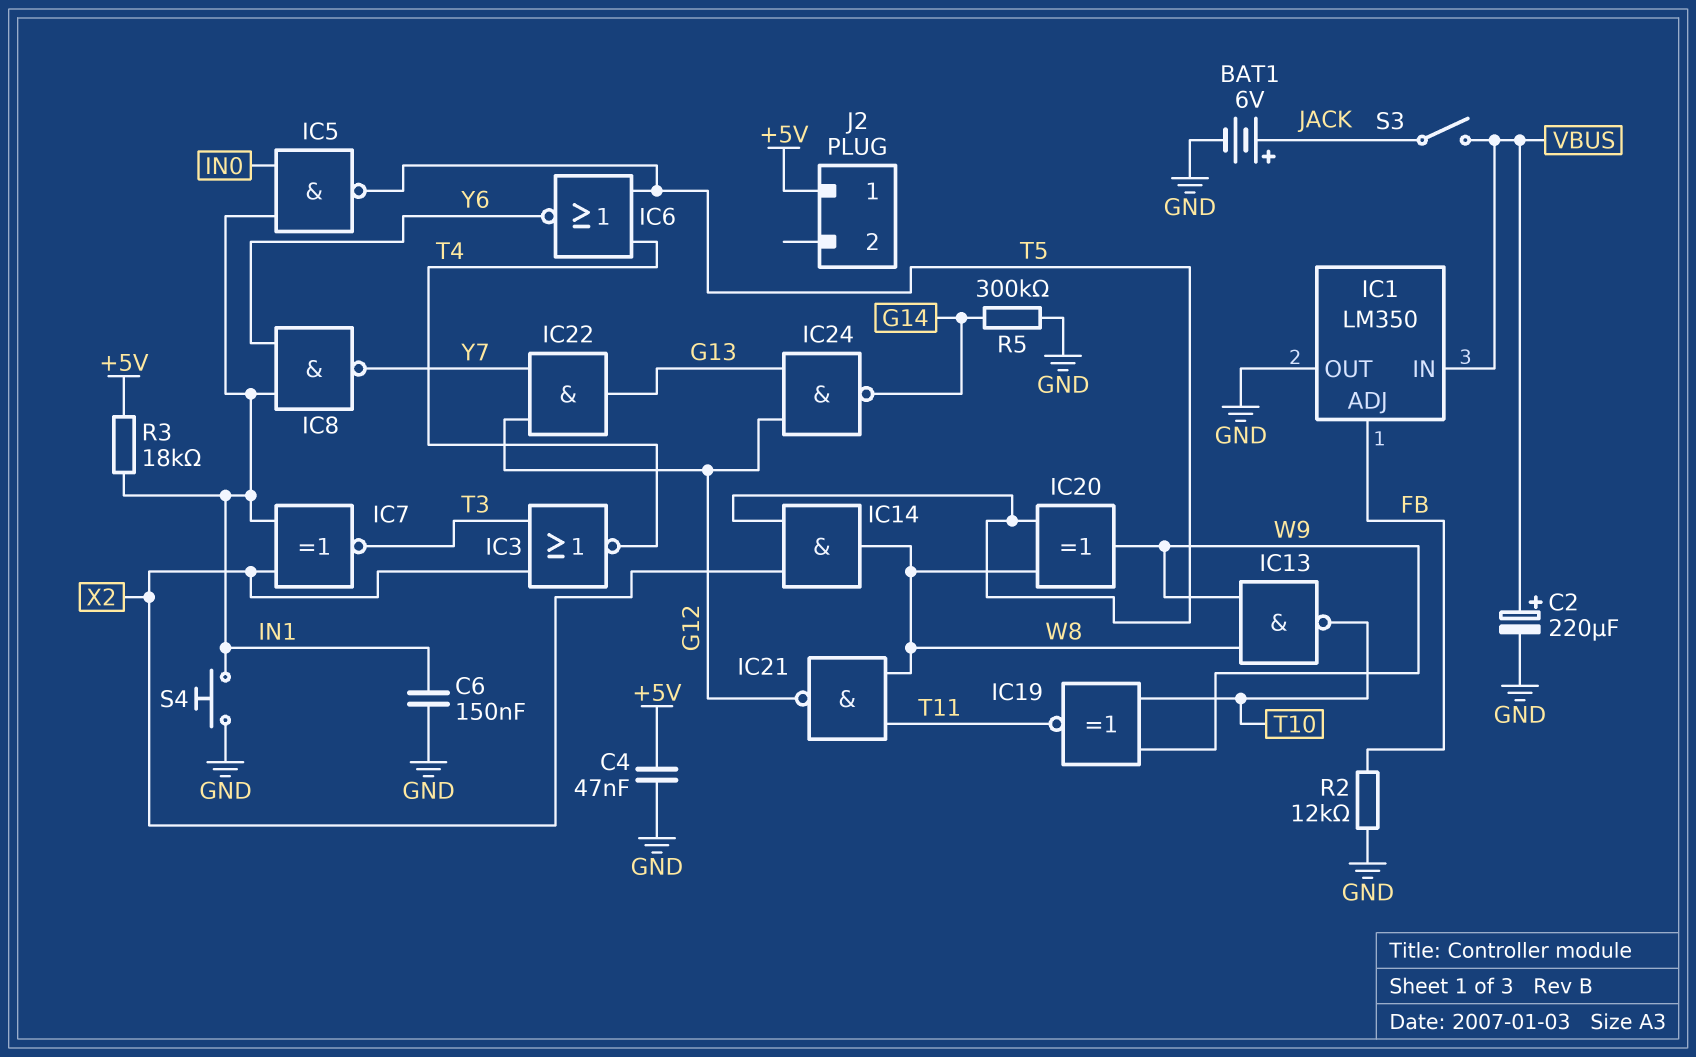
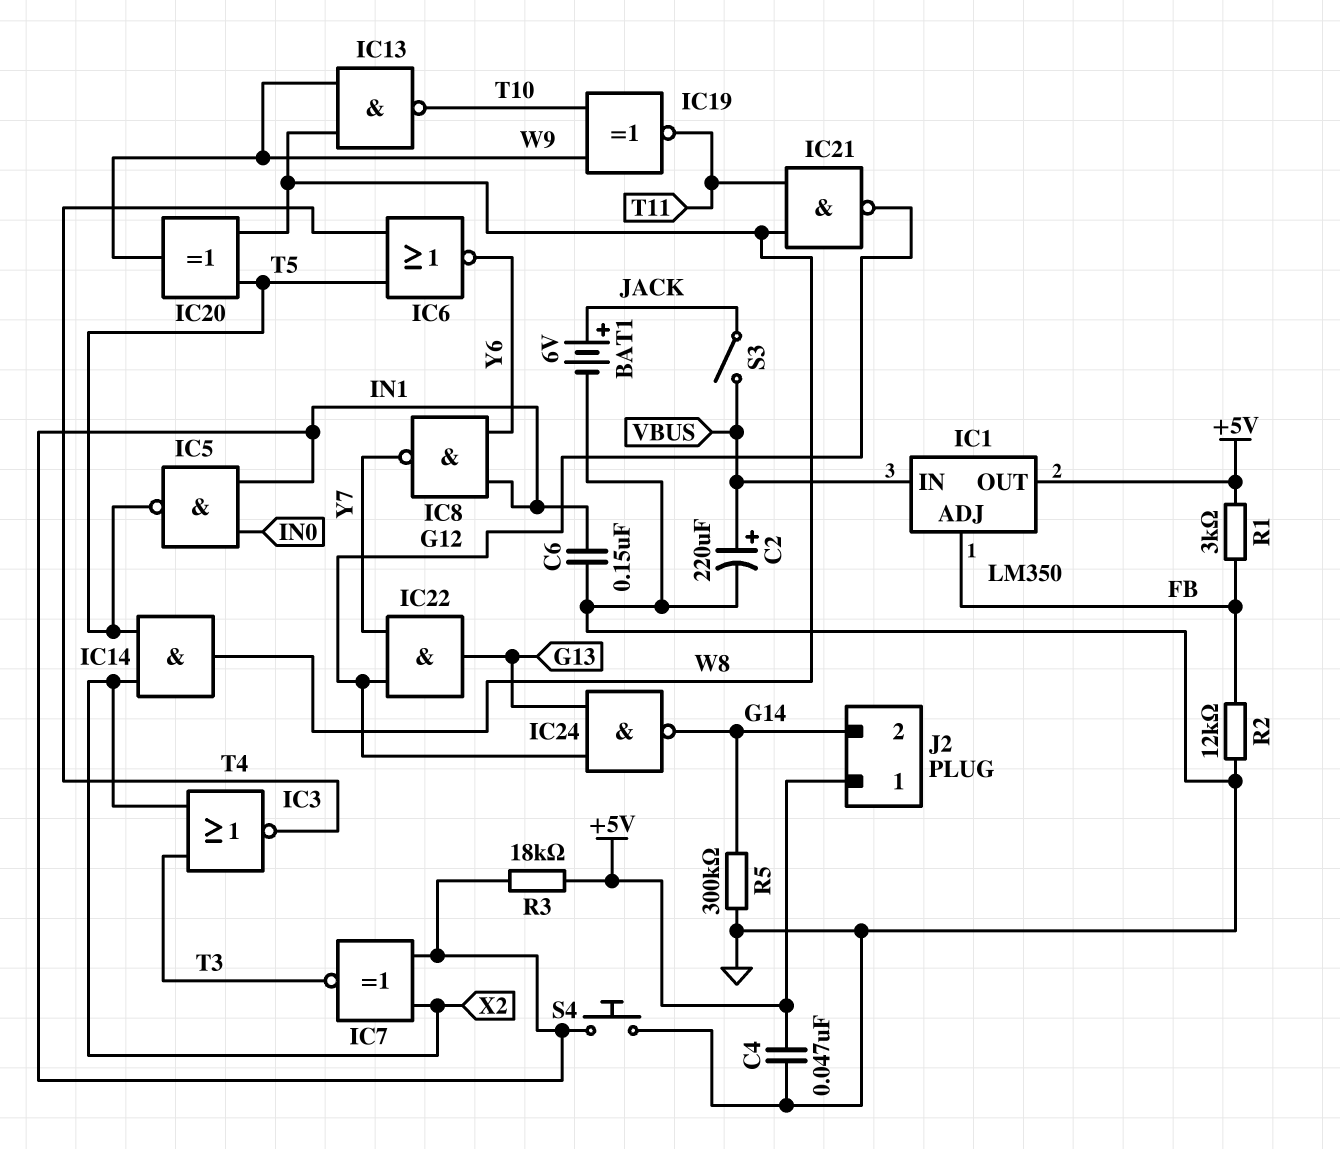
IC1 pin OUT: GND -> +5V
J2 pin 2: none -> G14
R1: none -> 3k (+5V, FB)

